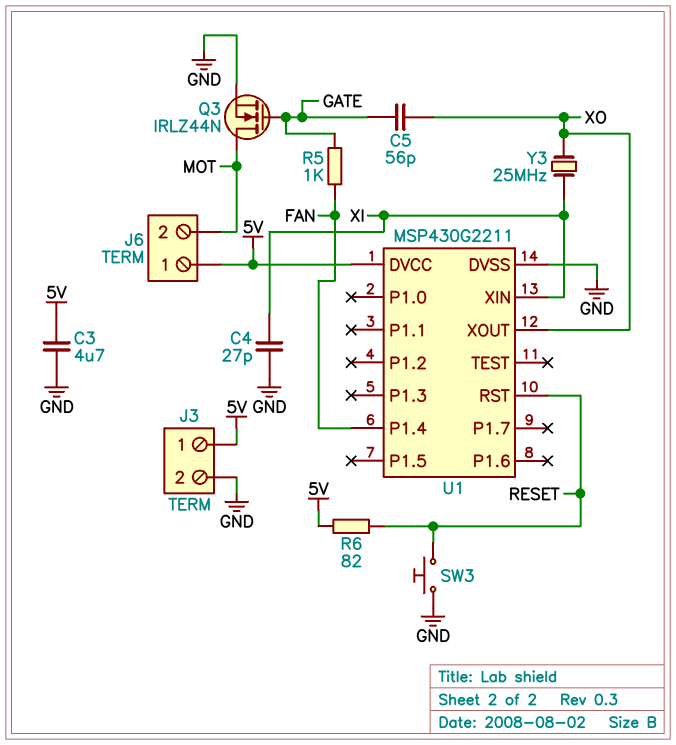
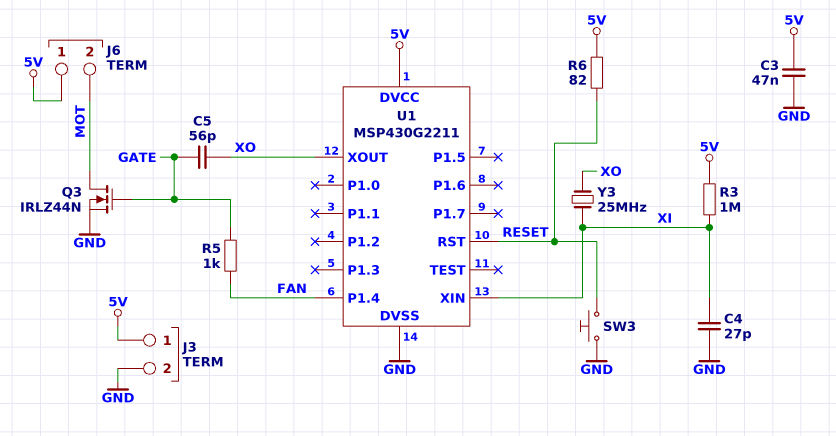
C3: 4.7uF (5V, GND) -> 47nF (5V, GND)
R3: none -> 1M (5V, XI)

